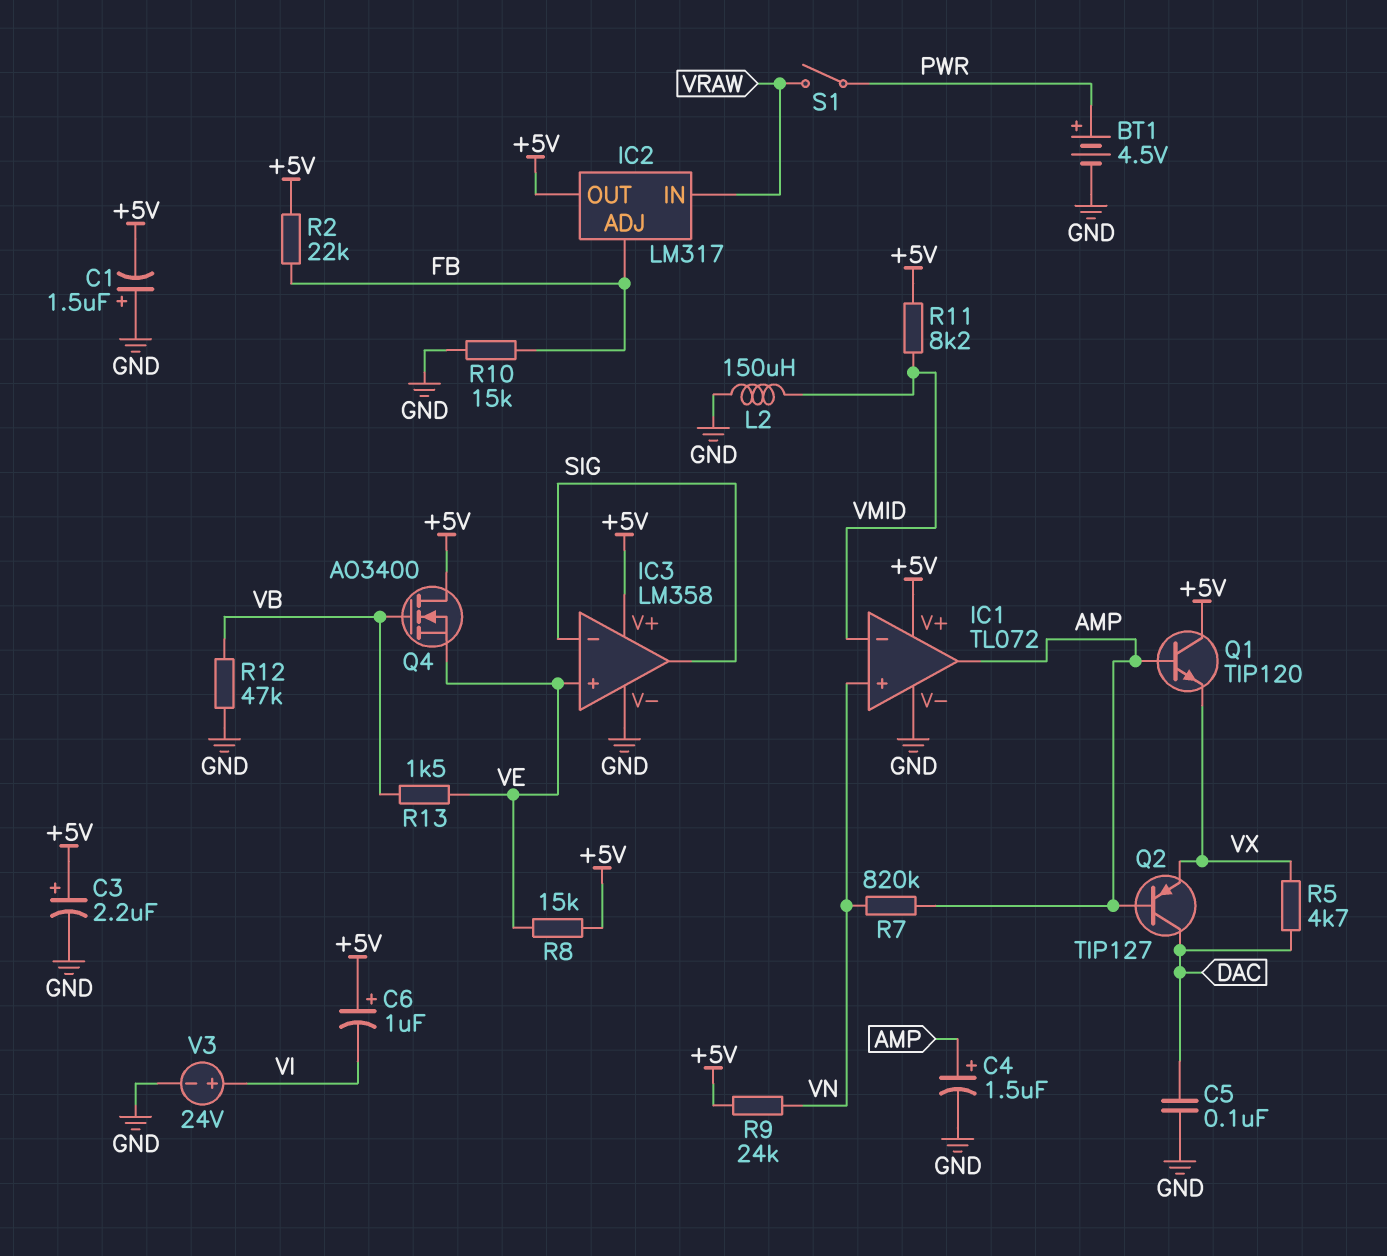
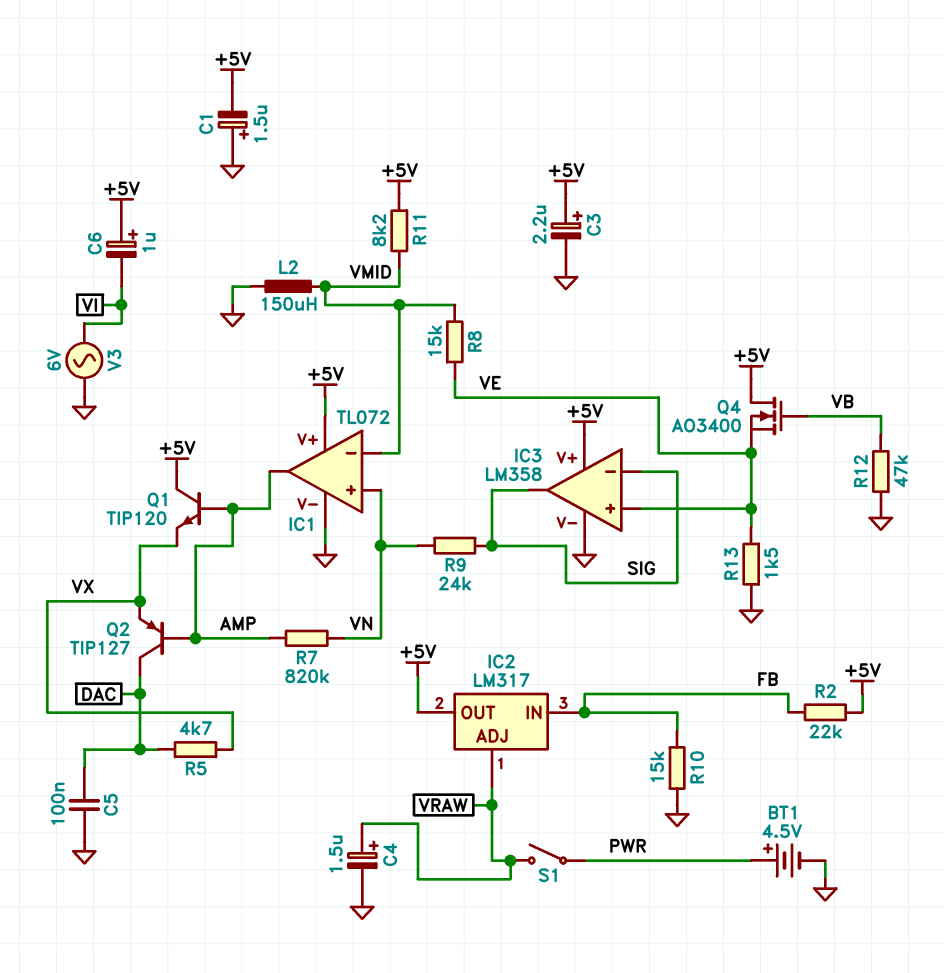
C4: 1.5uF (plus AMP, minus GND) -> 1.5uF (plus VRAW, minus GND)
IC2 pin ADJ: FB -> VRAW
IC2 pin IN: VRAW -> FB
R8: 15k (+5V, VE) -> 15k (VE, VMID)
R9: 24k (+5V, VN) -> 24k (SIG, VN)
R13: 1.5k (VB, VE) -> 1.5k (GND, VE)
V3: 24V (plus VI, minus GND) -> AC 6V (GND, VI)

